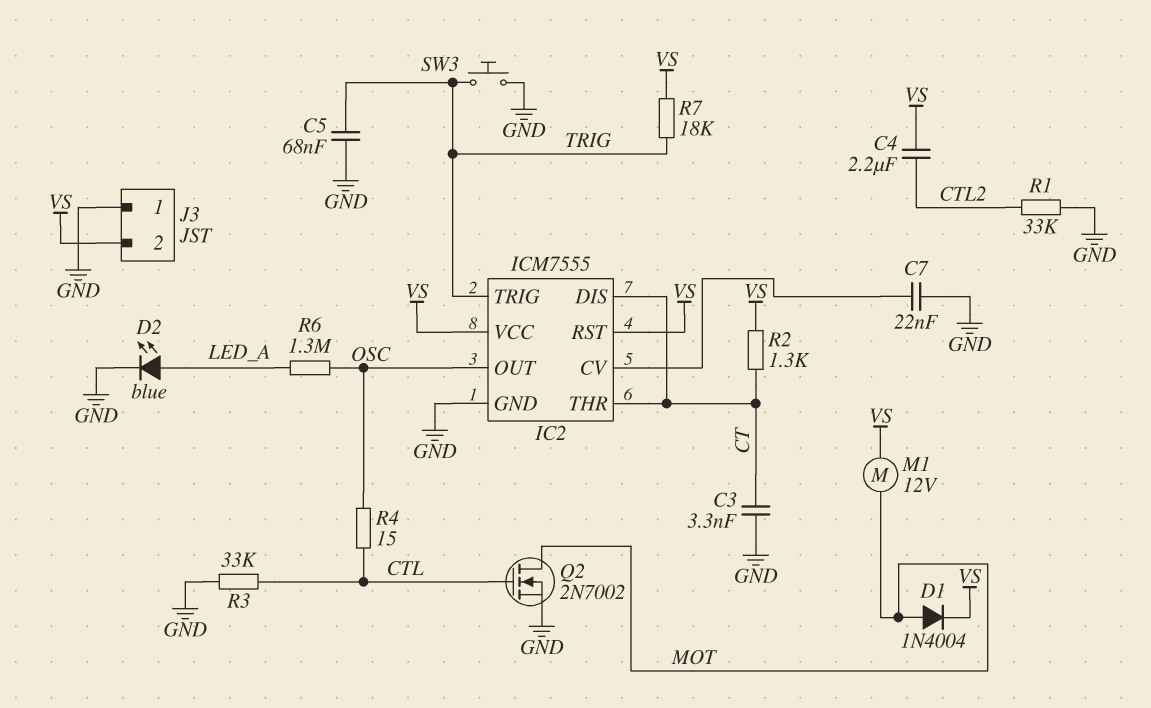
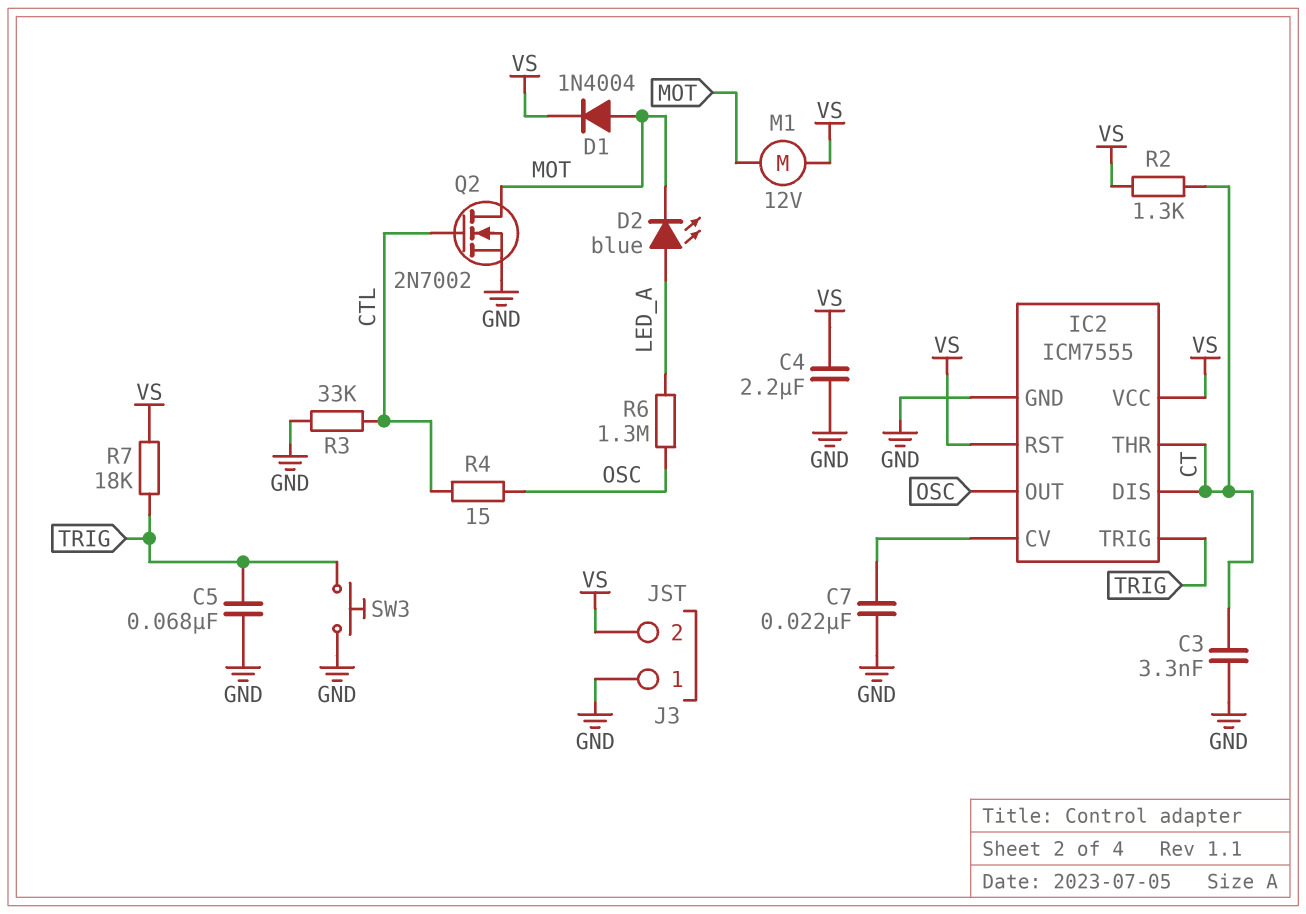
C4: 2.2uF (CTL2, VS) -> 2.2uF (GND, VS)
D2: LED blue (A LED_A, K GND) -> LED blue (A LED_A, K MOT)
R1: 33k (CTL2, GND) -> none

